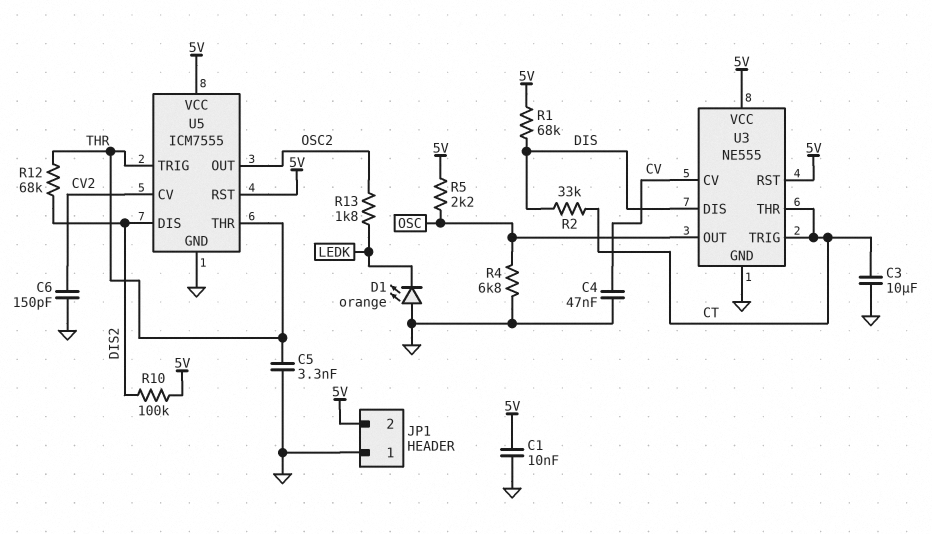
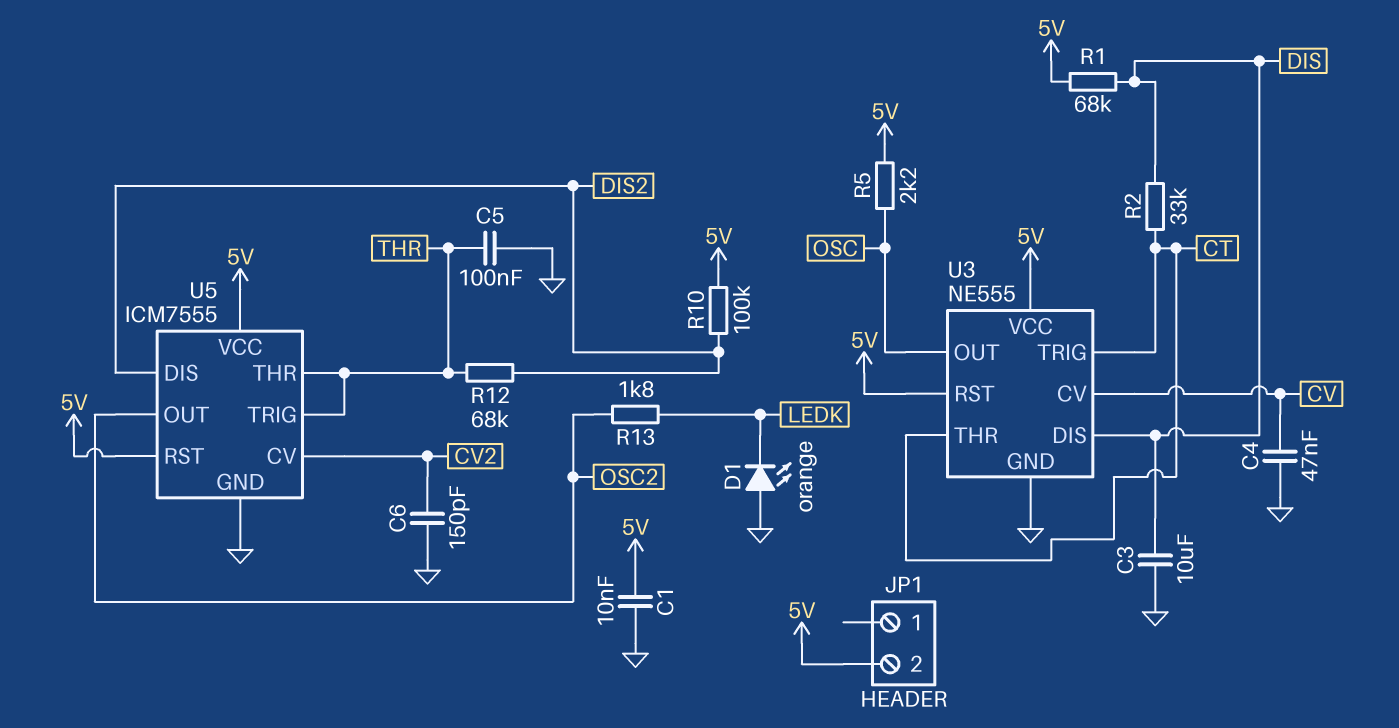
C3: 10uF (CT, GND) -> 10uF (DIS, GND)
C5: 3.3nF (GND, THR) -> 100nF (GND, THR)
JP1 pin 1: GND -> none
R4: 6.8k (GND, OSC) -> none

